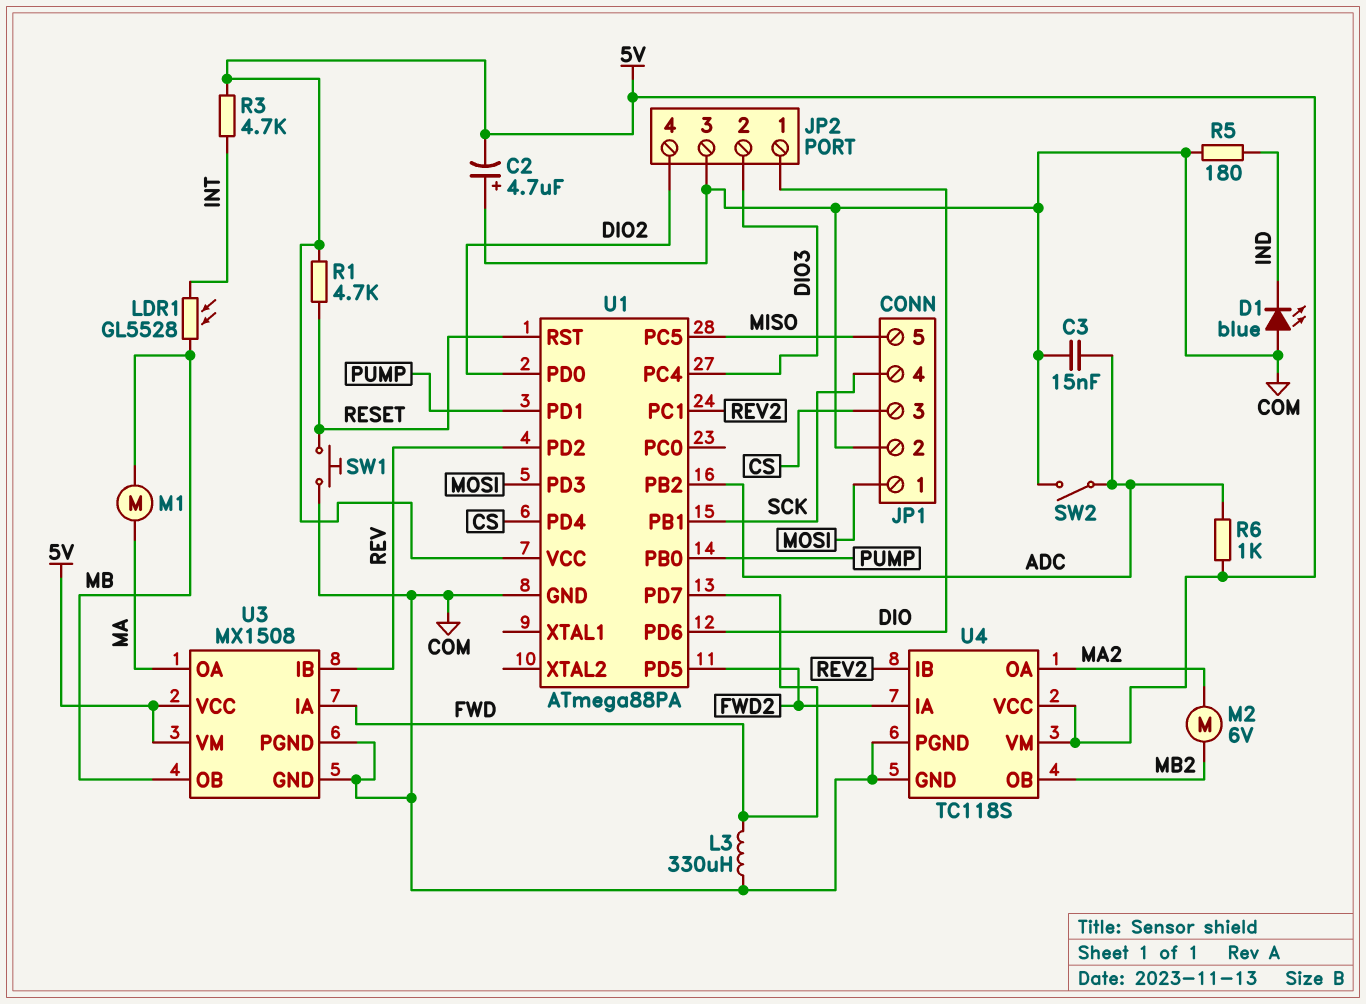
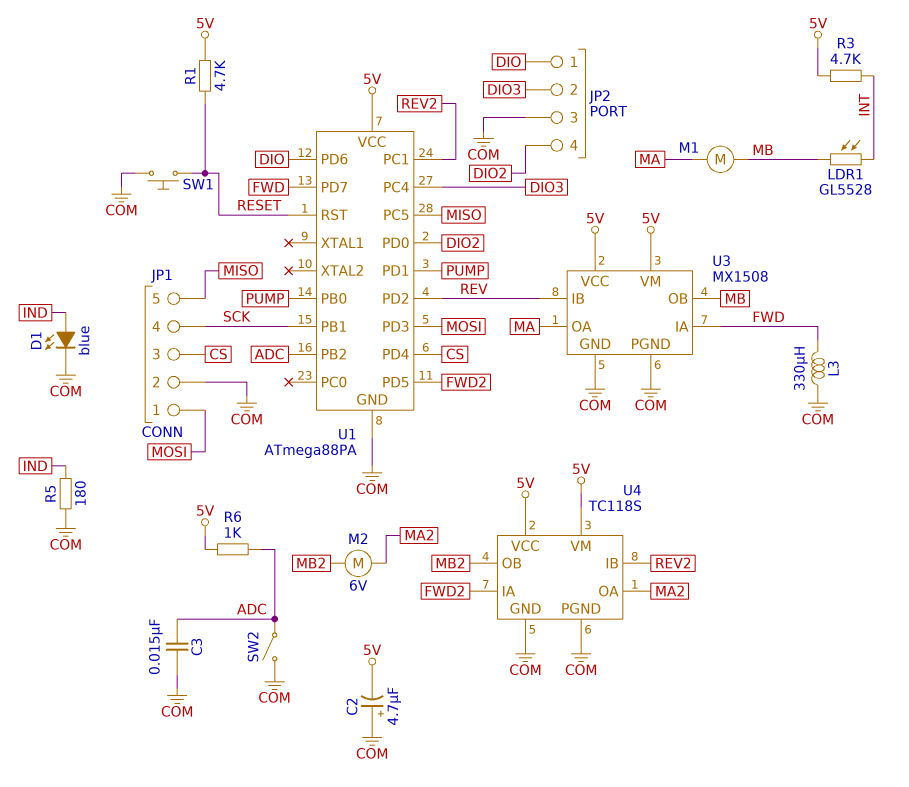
D1: LED blue (A COM, K IND) -> LED blue (A IND, K COM)

